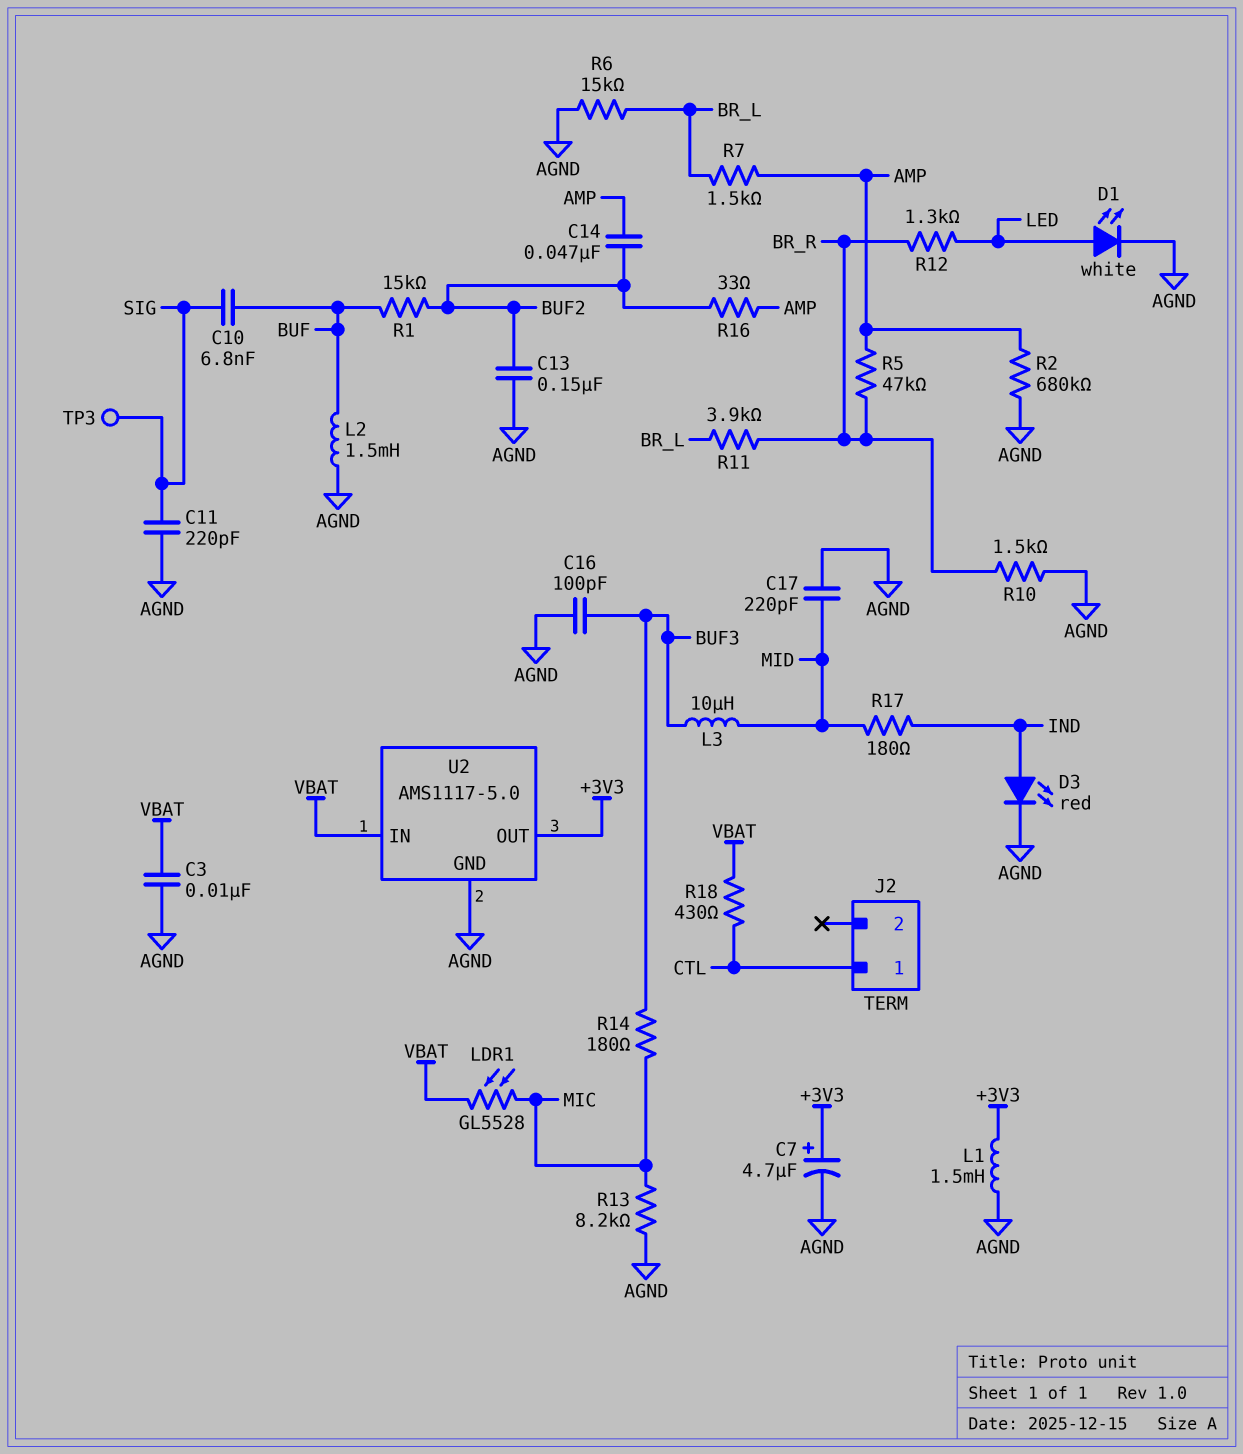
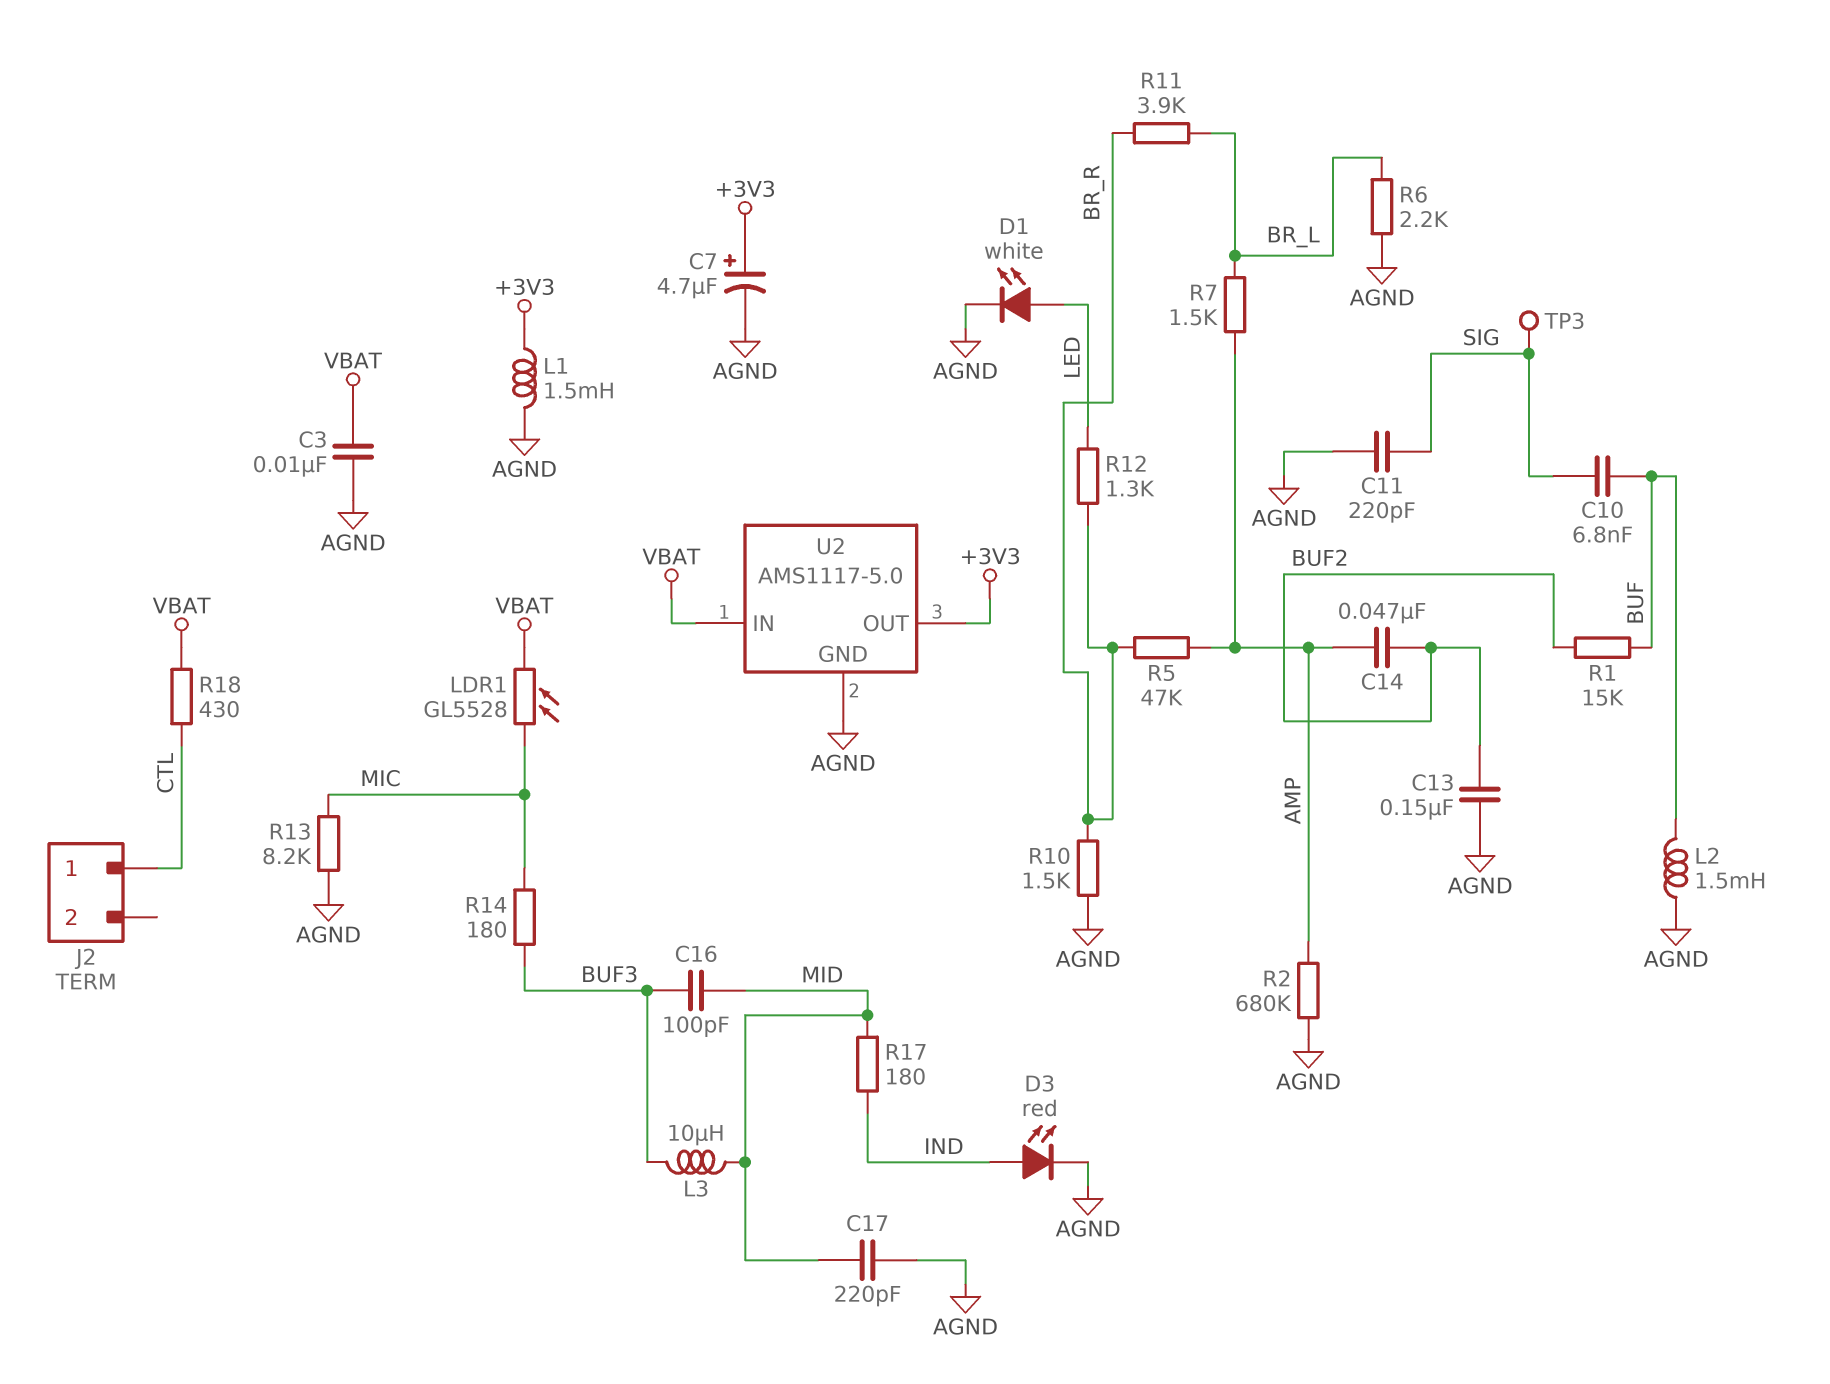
C16: 100pF (AGND, BUF3) -> 100pF (BUF3, MID)
R6: 15k (AGND, BR_L) -> 2.2k (AGND, BR_L)
R16: 33 (AMP, BUF2) -> none

